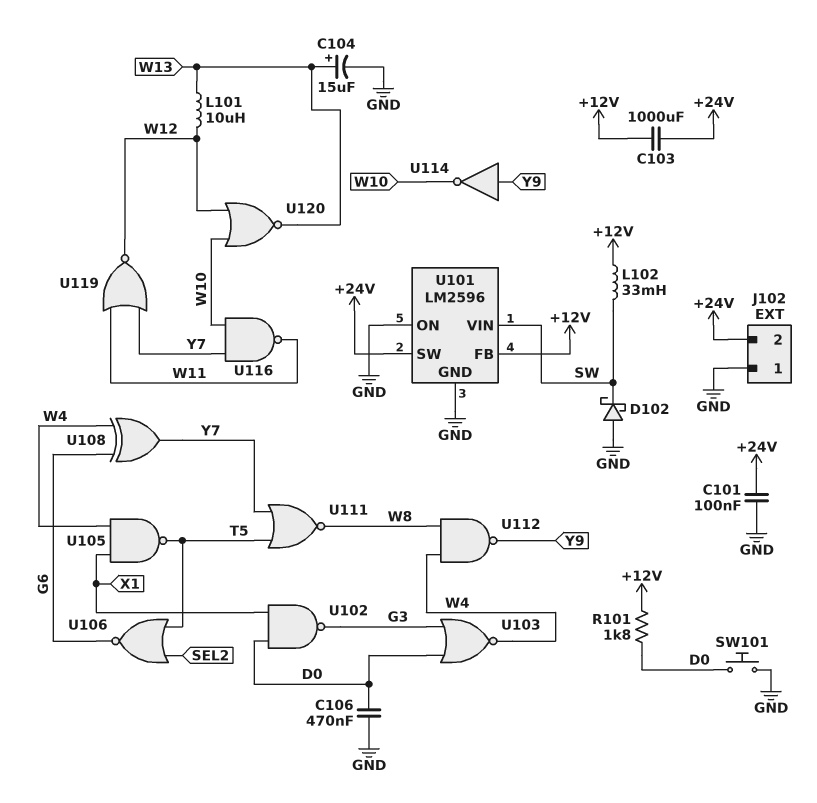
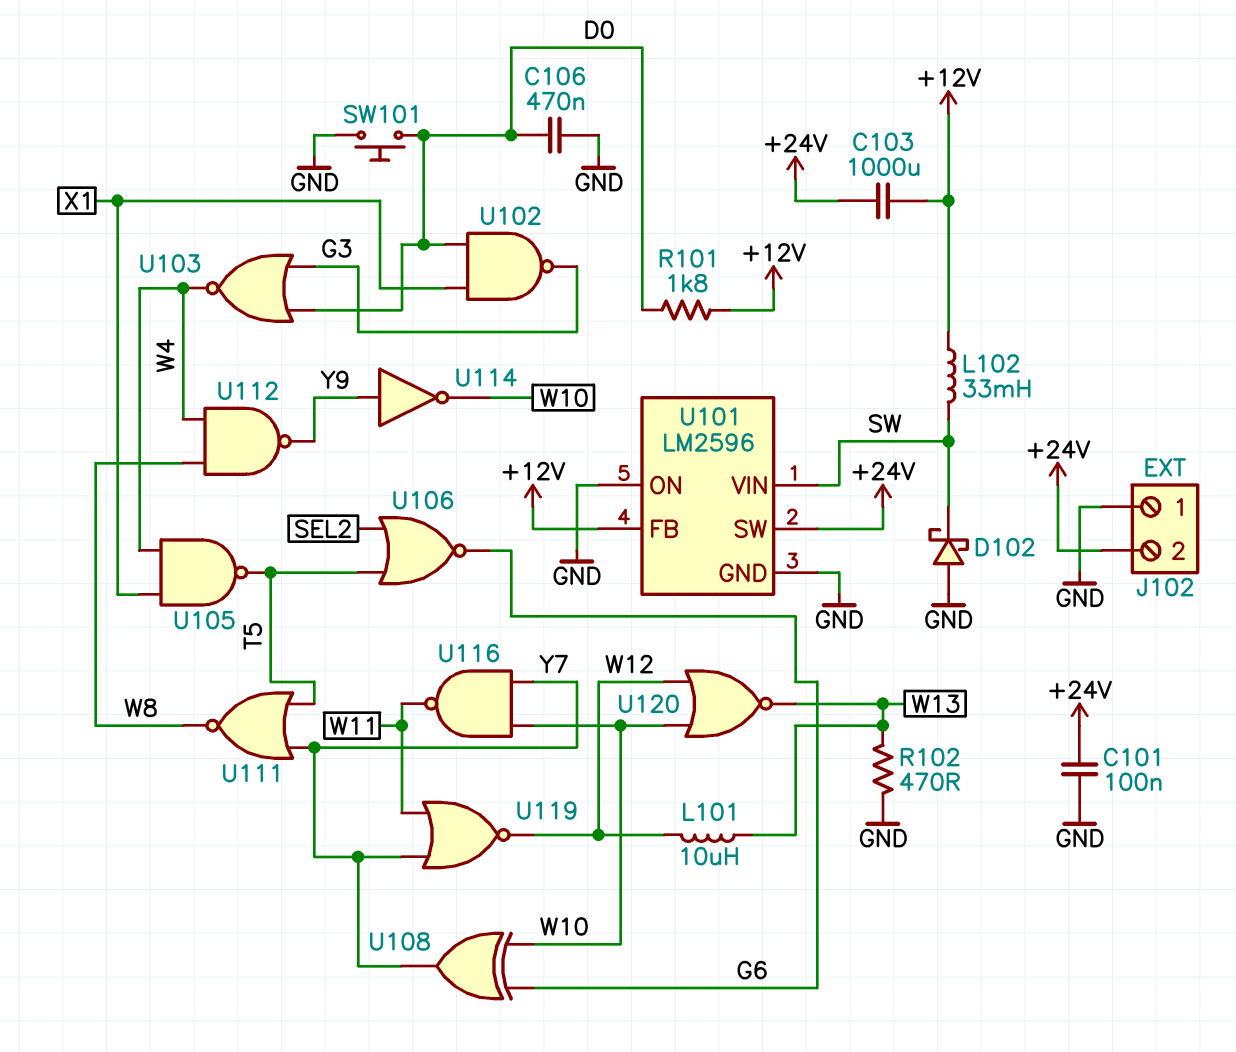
C104: 15uF (plus W13, minus GND) -> none
R102: none -> 470 (GND, W13)
U108: XOR (in G6, in W4, out Y7) -> XOR (in G6, in W10, out Y7)

